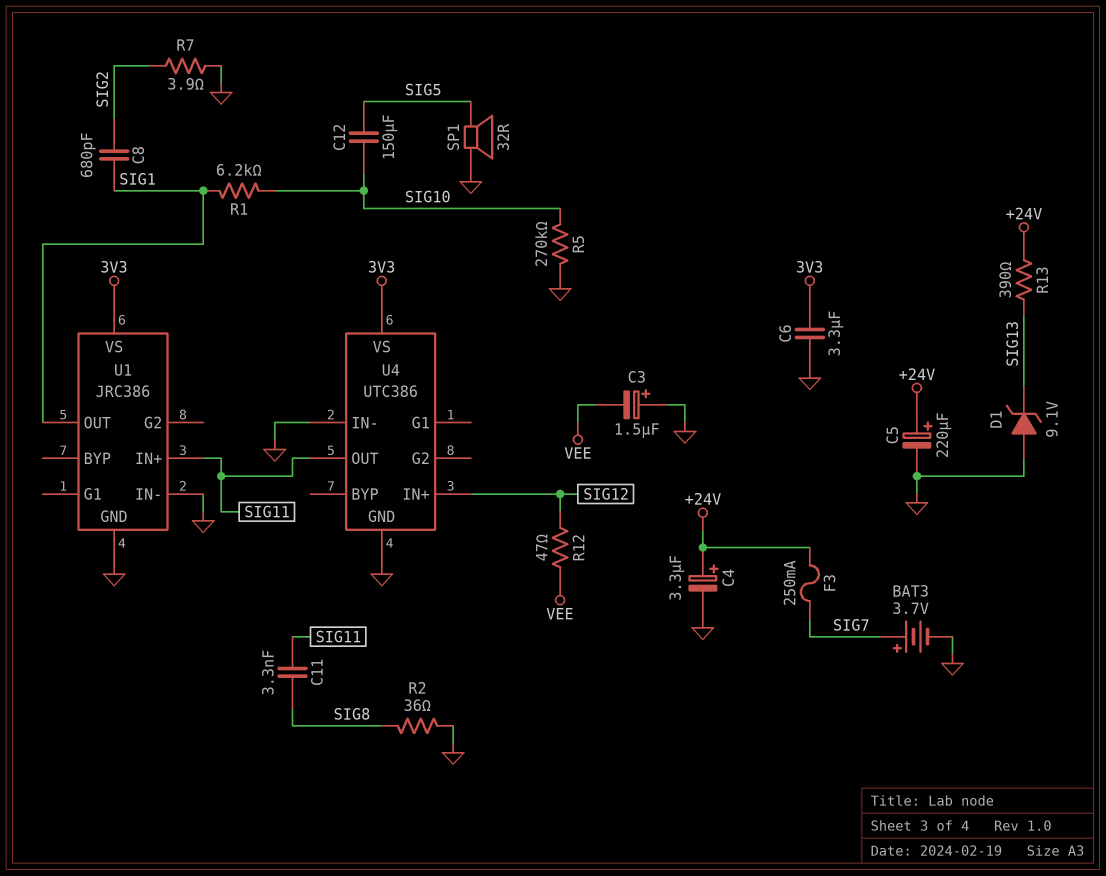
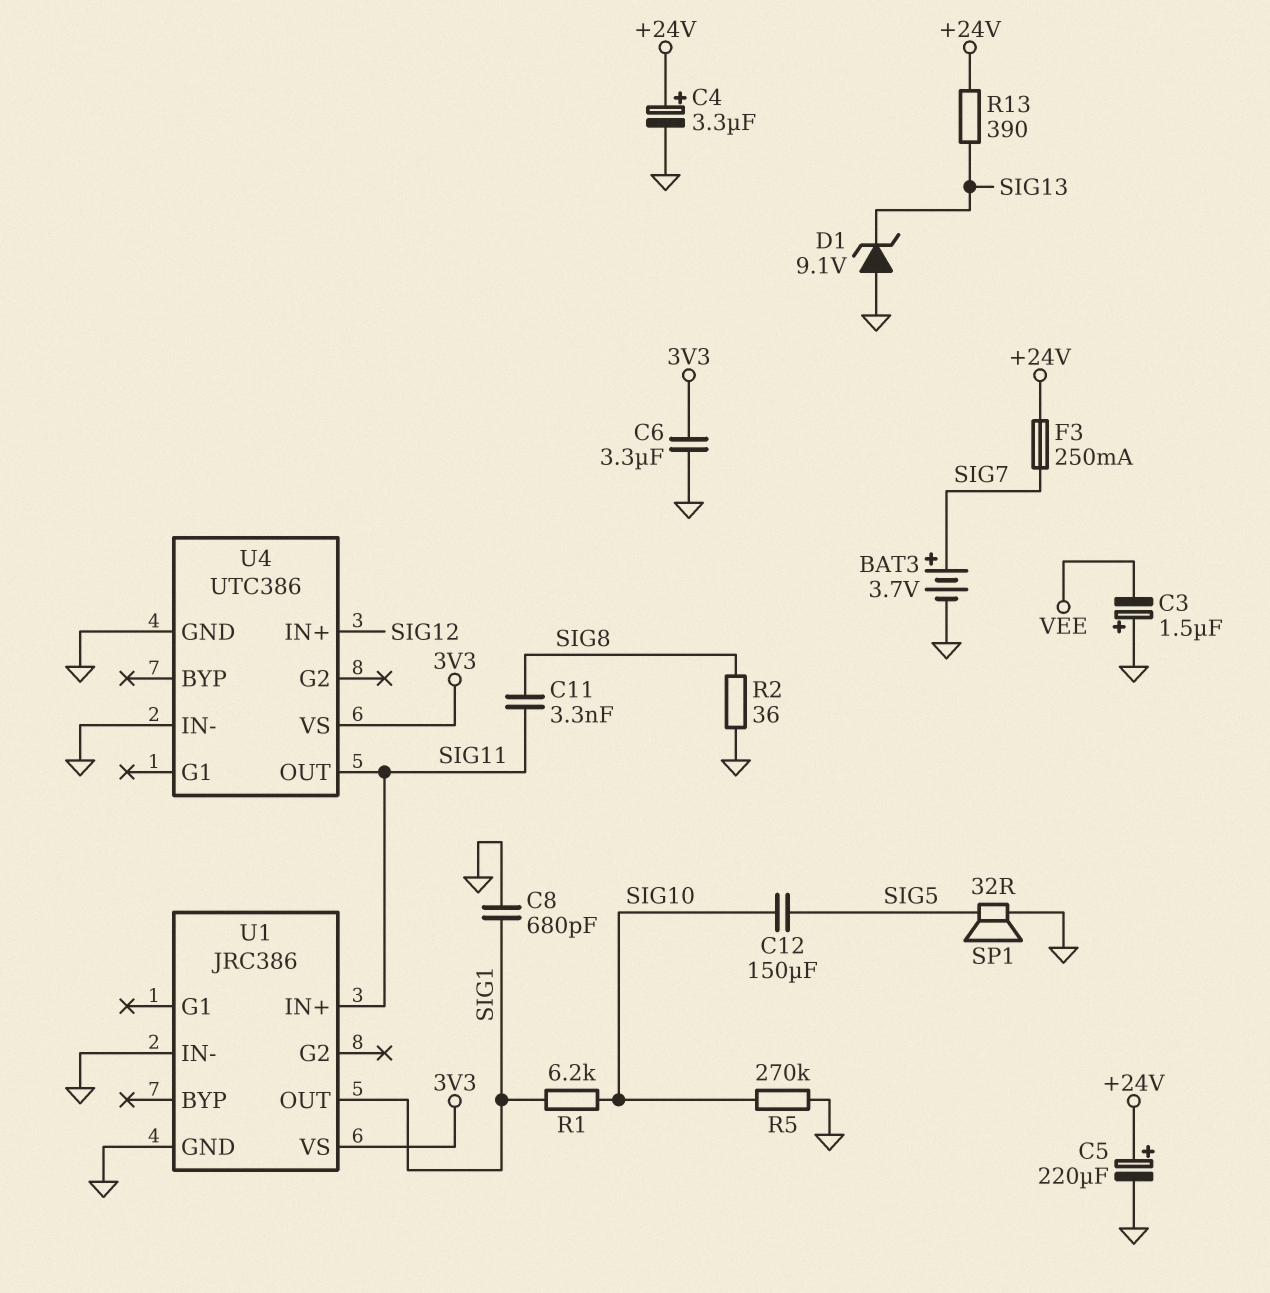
C8: 680pF (SIG1, SIG2) -> 680pF (GND, SIG1)
R7: 3.9 (GND, SIG2) -> none
R12: 47 (SIG12, VEE) -> none

